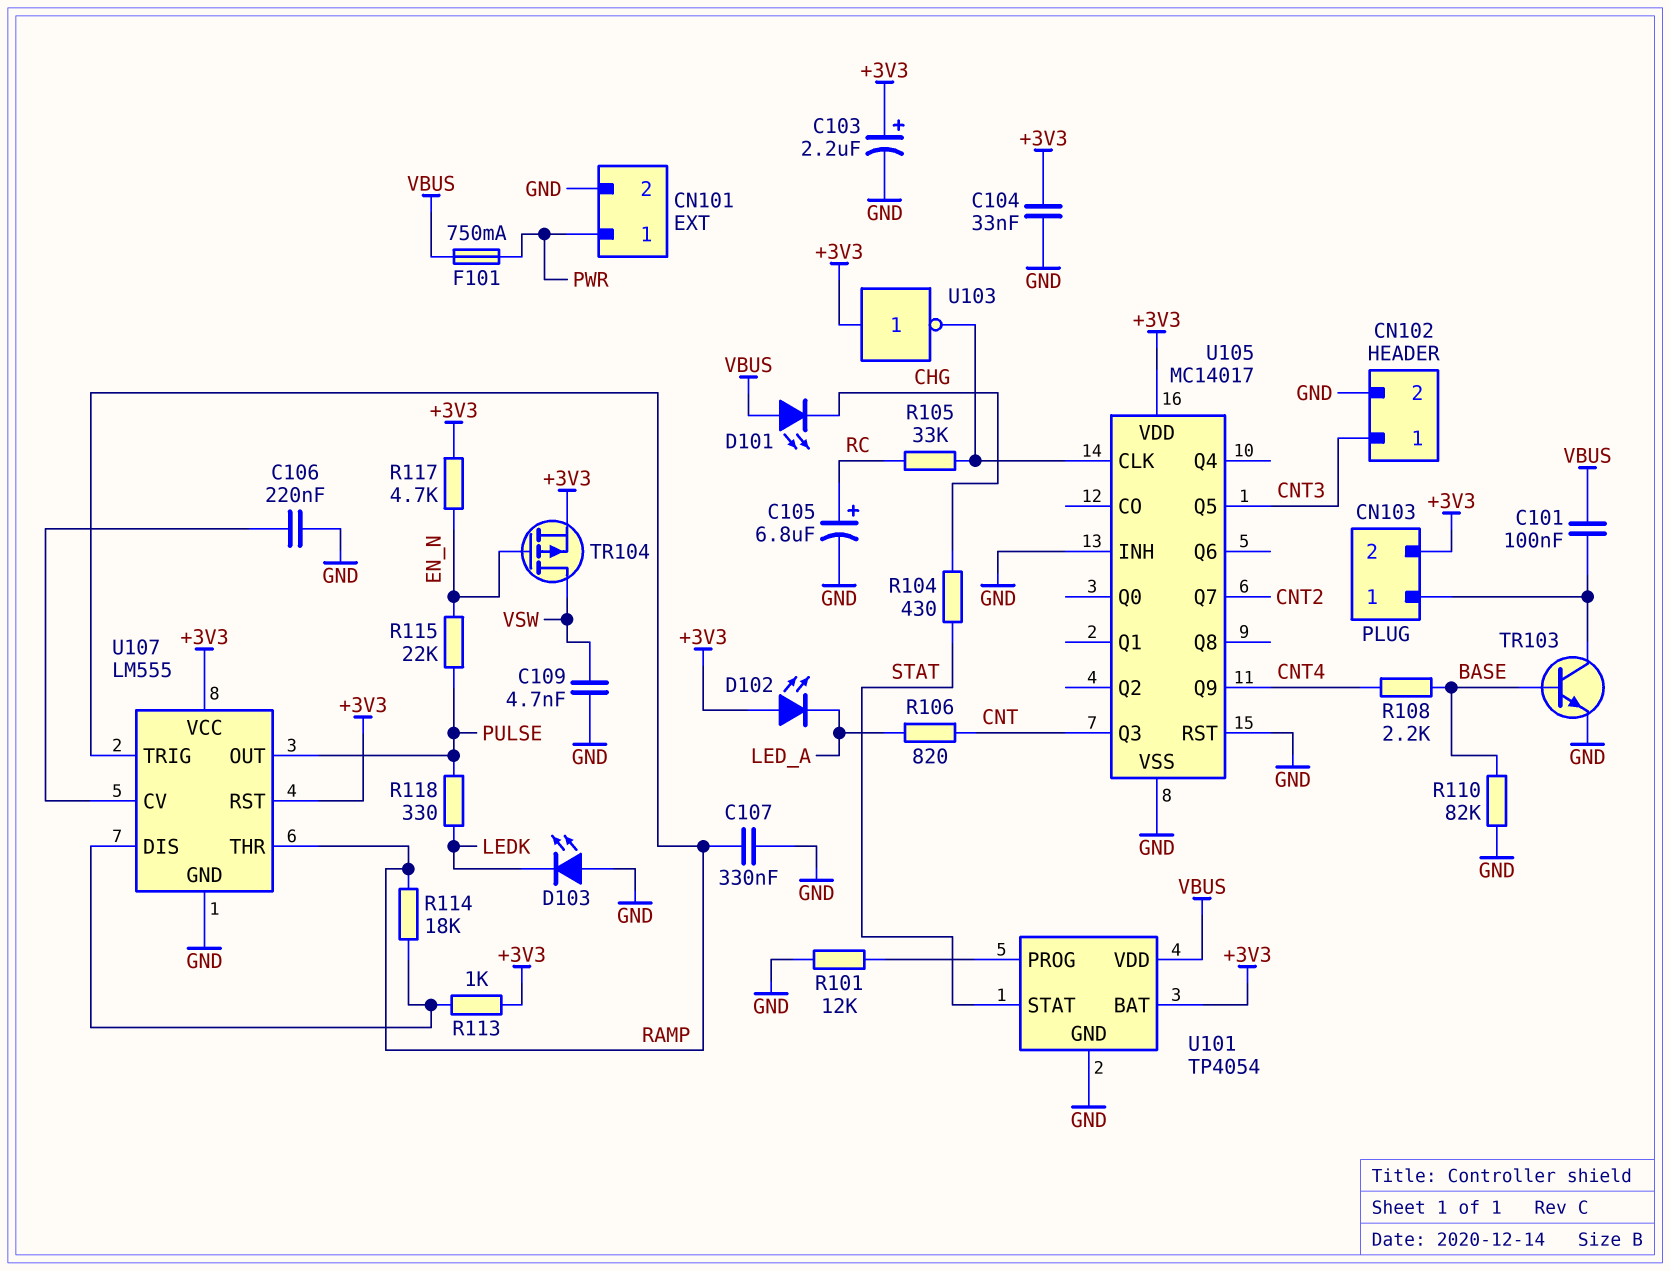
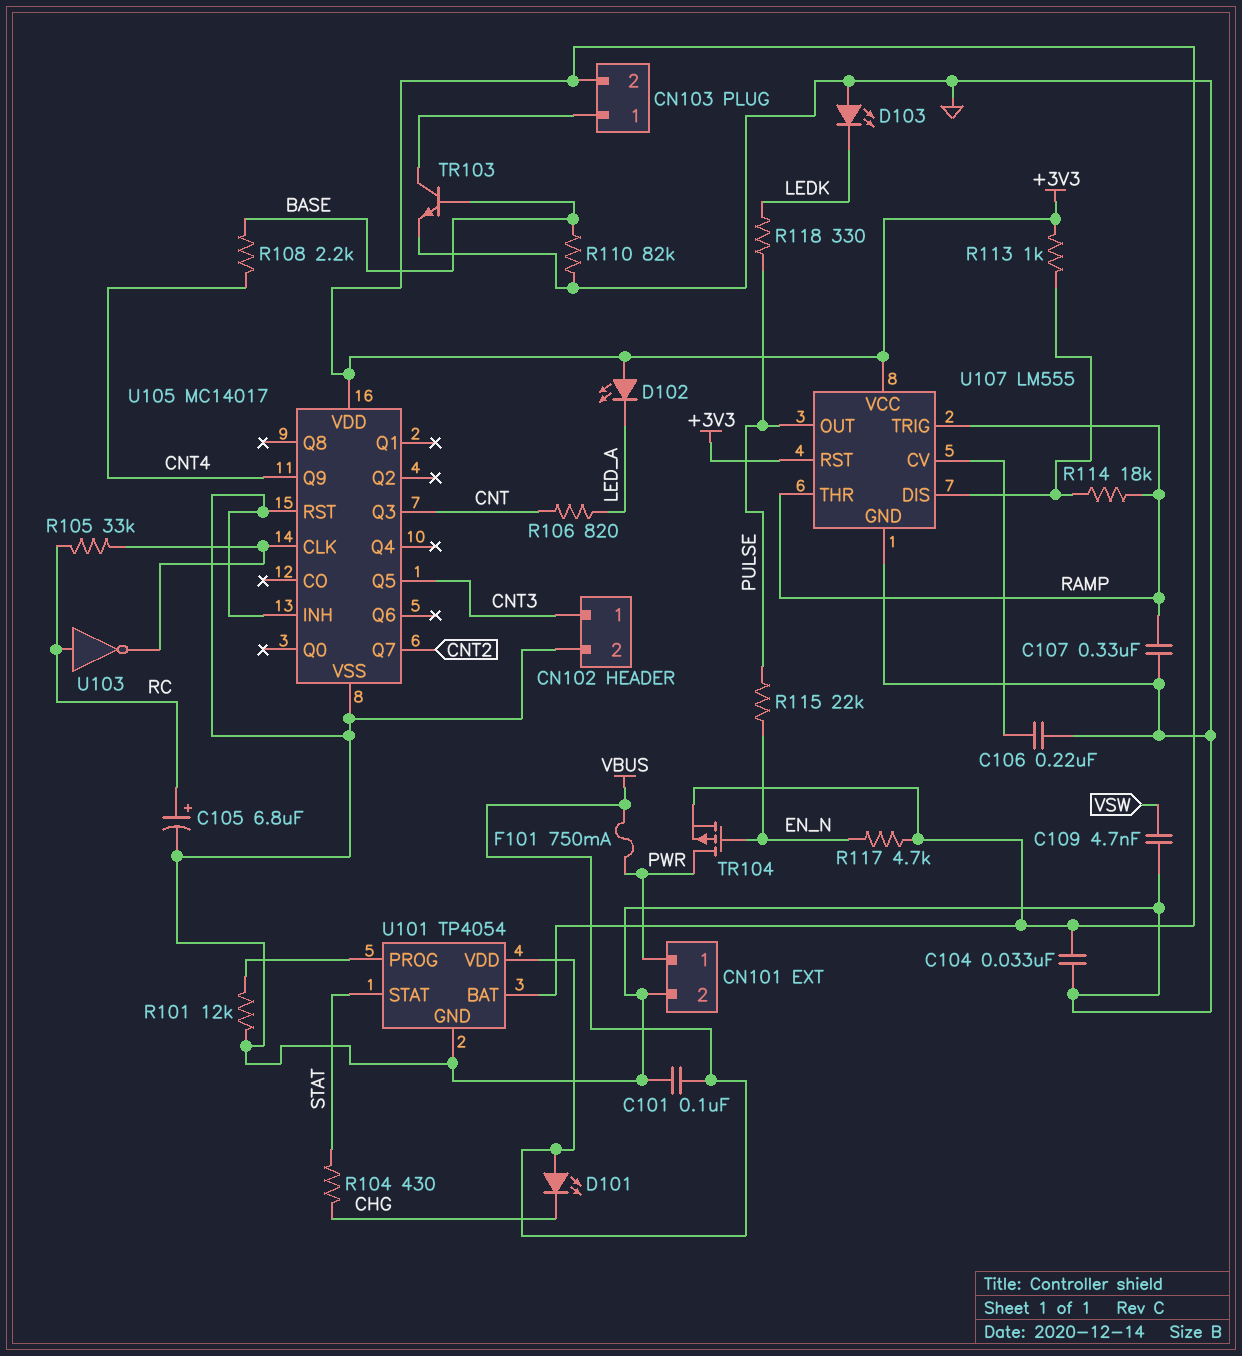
C101: 100nF (CN103/1, VBUS) -> 100nF (GND, VBUS)
C103: 2.2uF (plus +3V3, minus GND) -> none
TR104: PMOS (G EN_N, D VSW, S +3V3) -> PMOS (G EN_N, D PWR, S +3V3)
U103: NOT (in +3V3, out U105/CLK) -> NOT (in RC, out U105/CLK)

